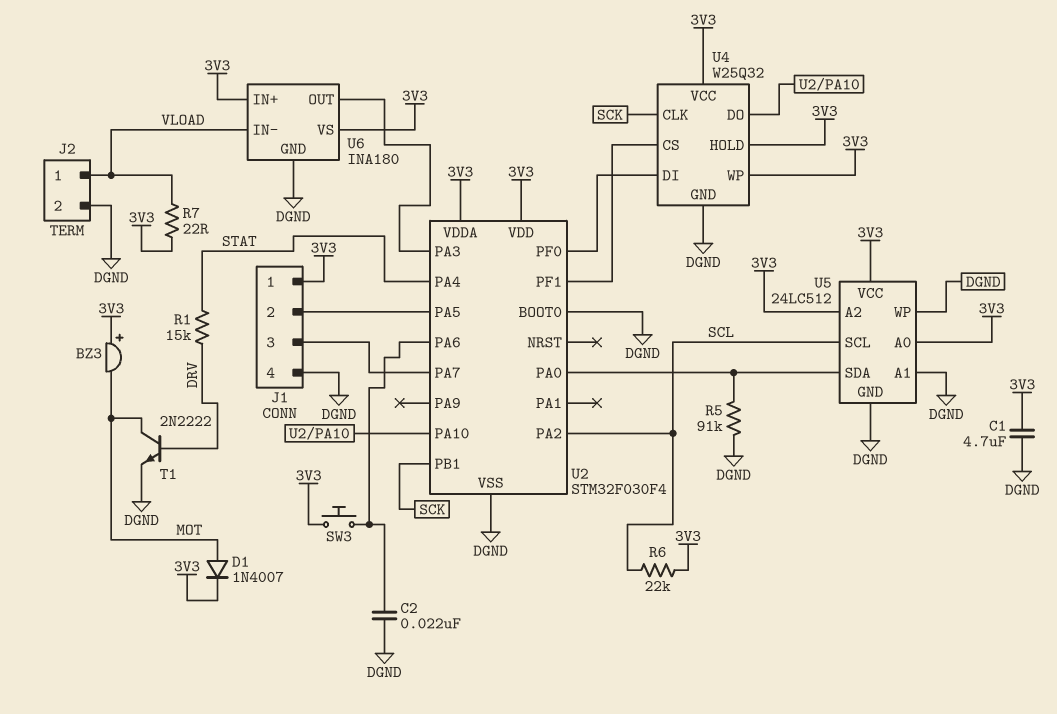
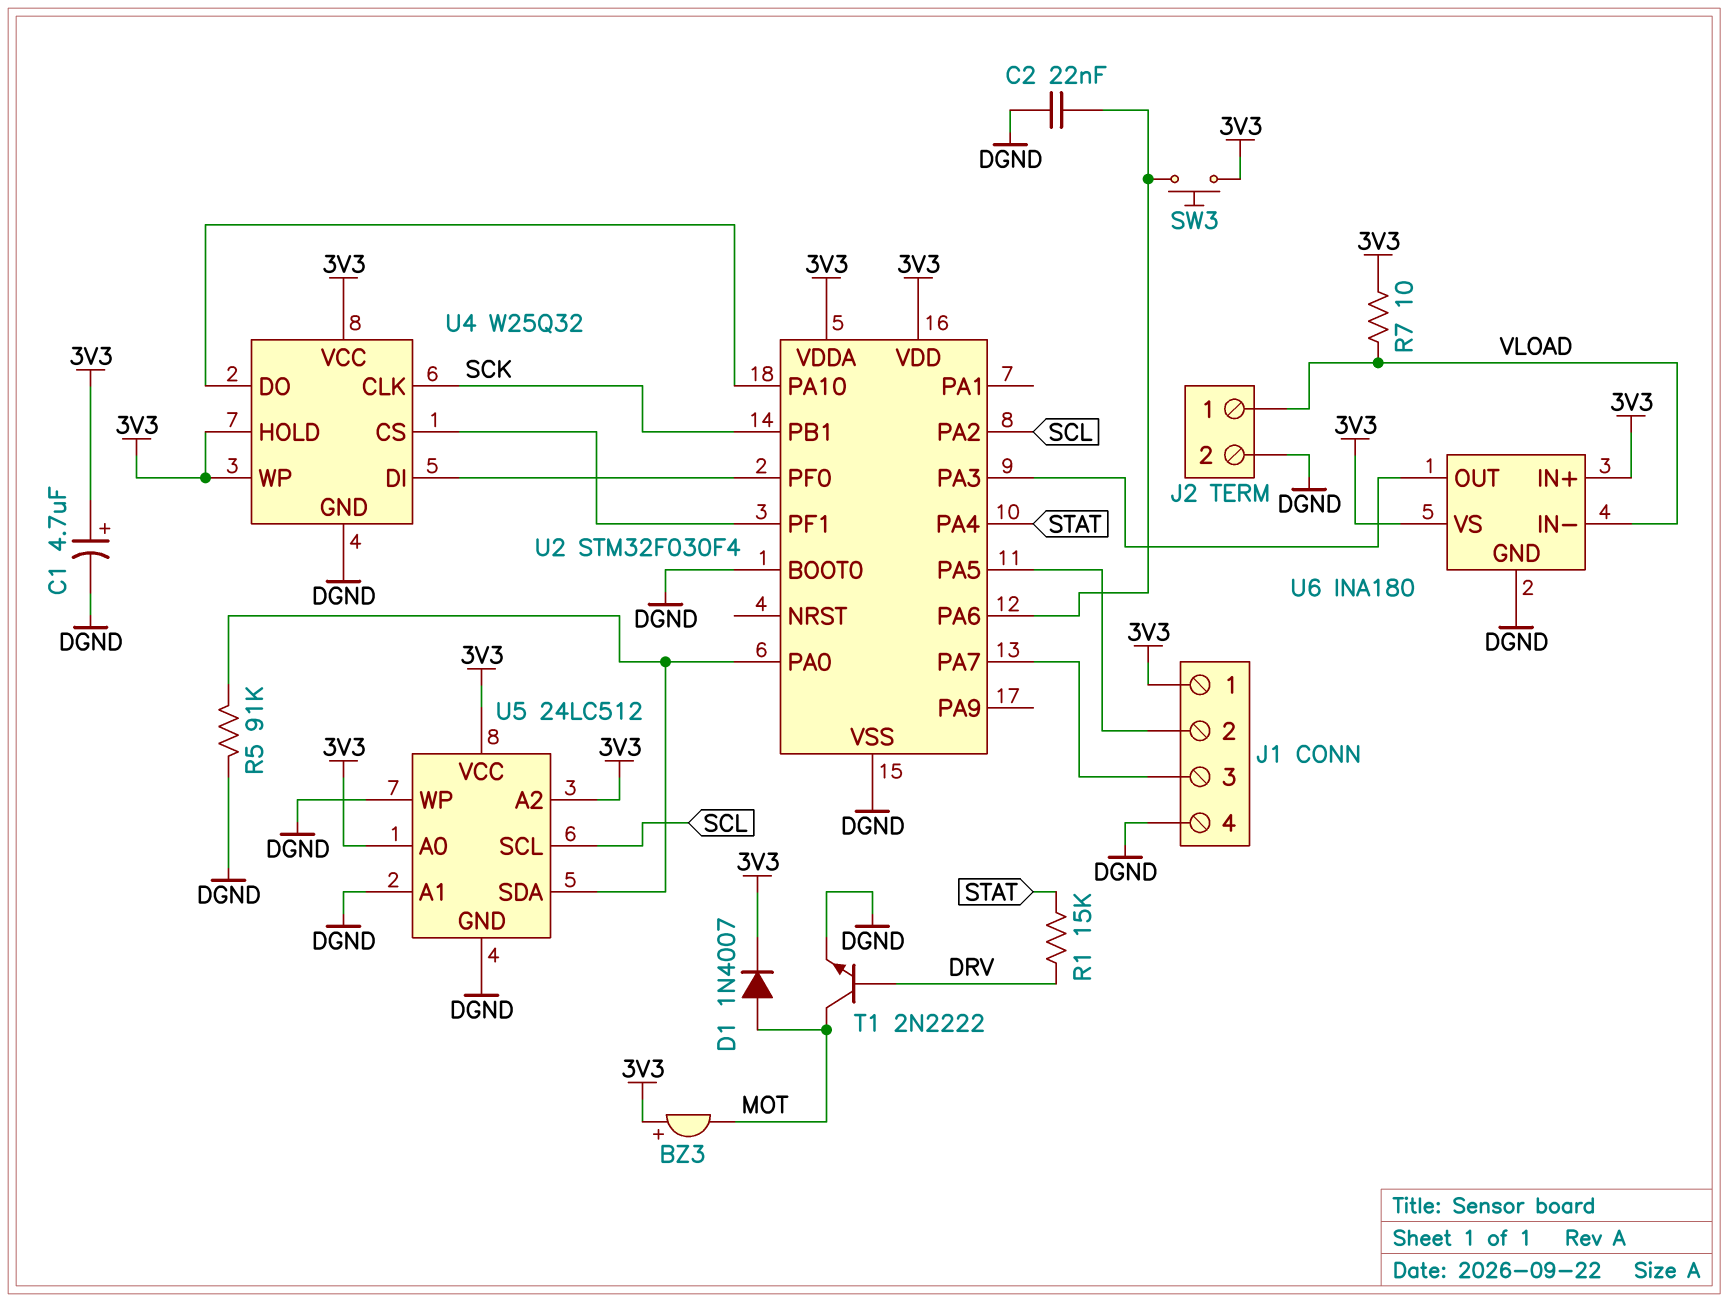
C1: 4.7uF (3V3, DGND) -> 4.7uF (plus 3V3, minus DGND)
R6: 22k (3V3, SCL) -> none
R7: 22 (3V3, VLOAD) -> 10 (3V3, VLOAD)

